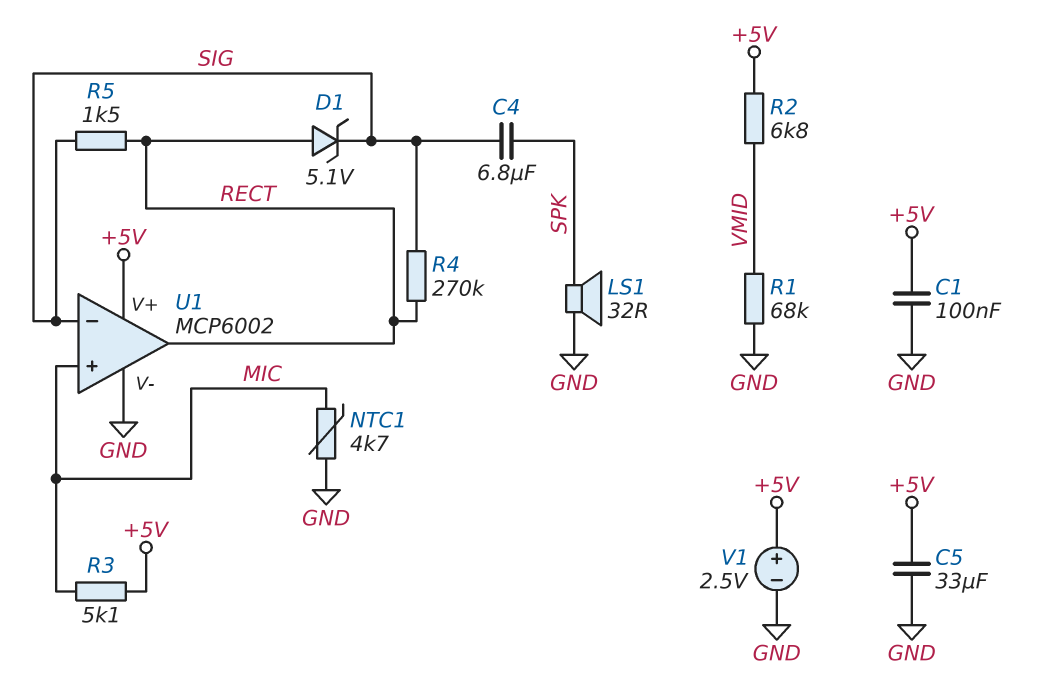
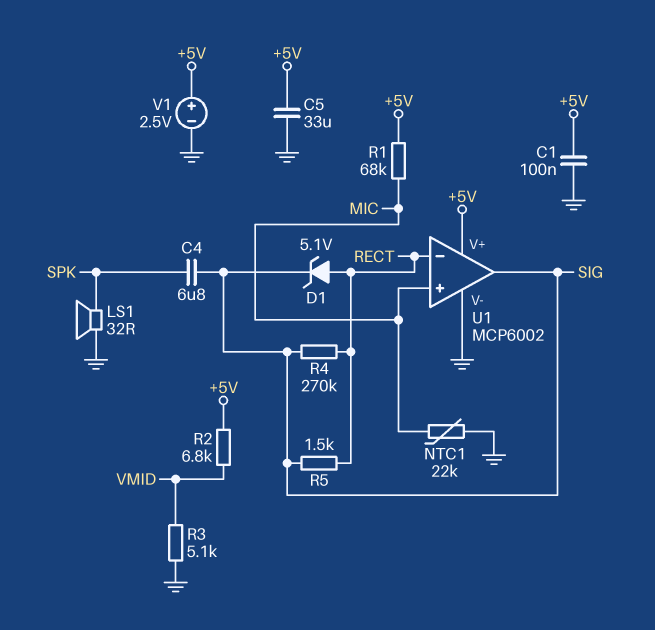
NTC1: 4.7k (GND, MIC) -> 22k (GND, MIC)
R1: 68k (GND, VMID) -> 68k (+5V, MIC)
R3: 5.1k (+5V, MIC) -> 5.1k (GND, VMID)
U1 pin in-: SIG -> RECT
U1 pin out: RECT -> SIG

